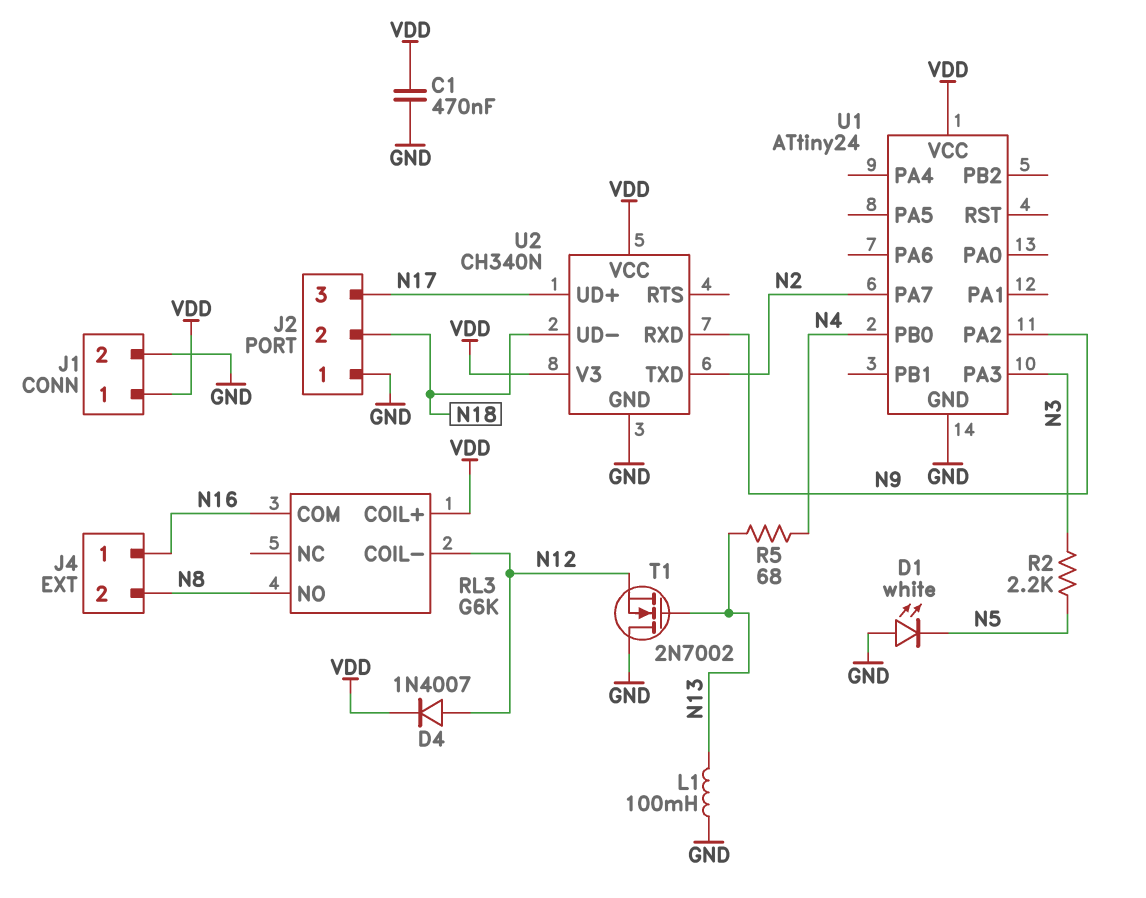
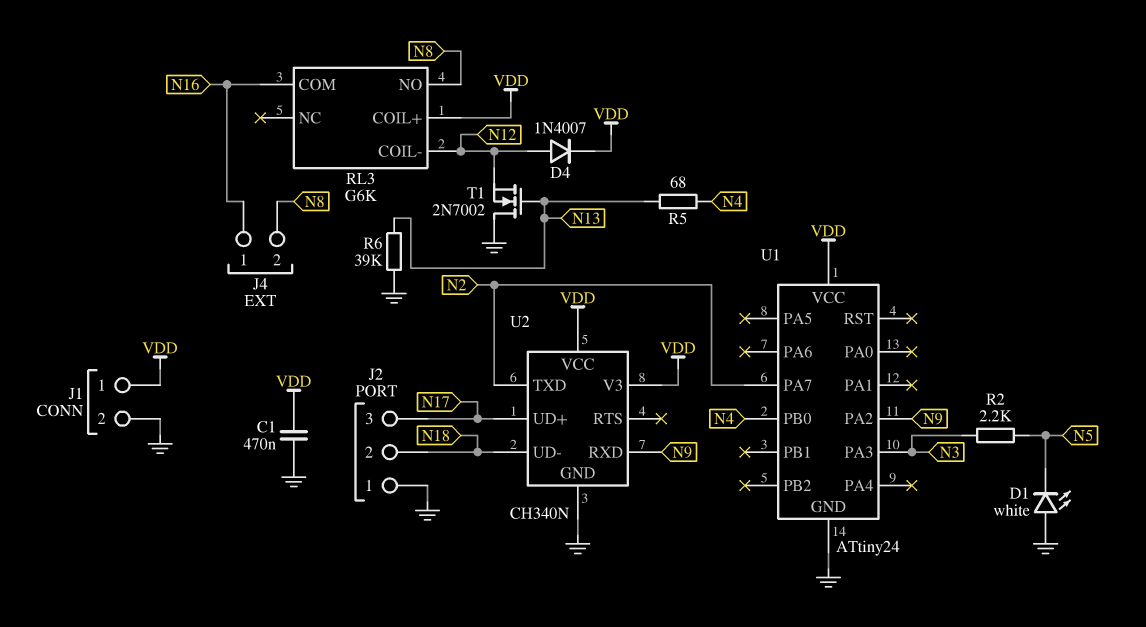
L1: 100mH (GND, N13) -> none
R6: none -> 39k (GND, N13)

